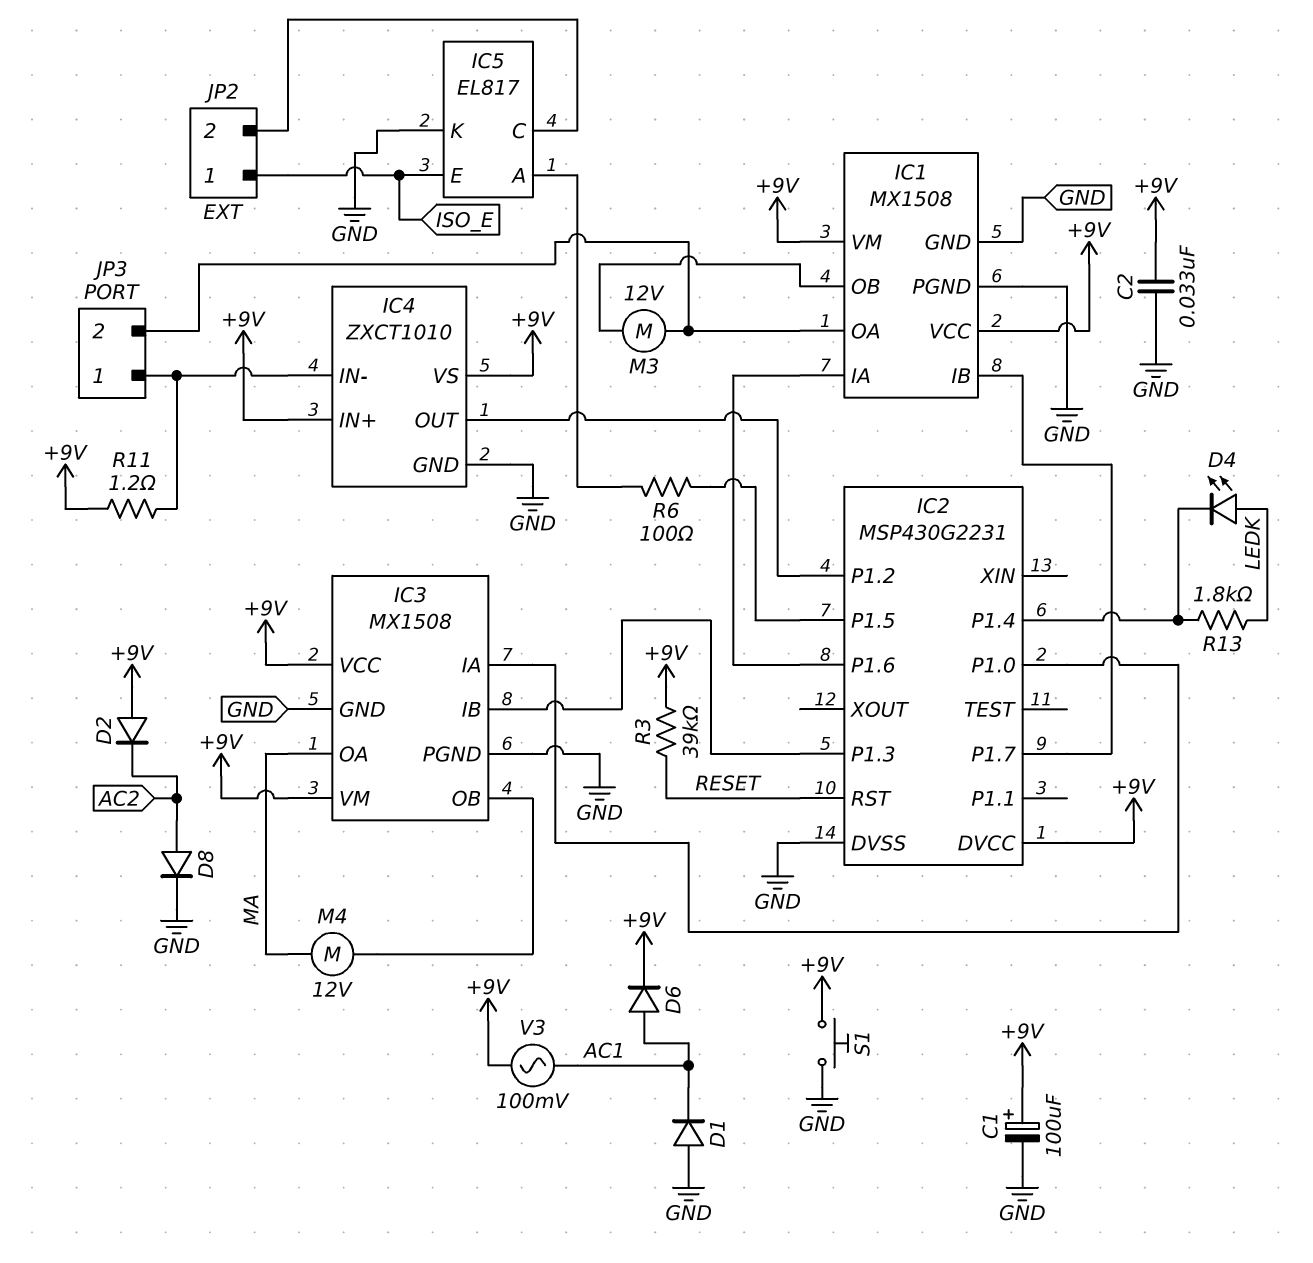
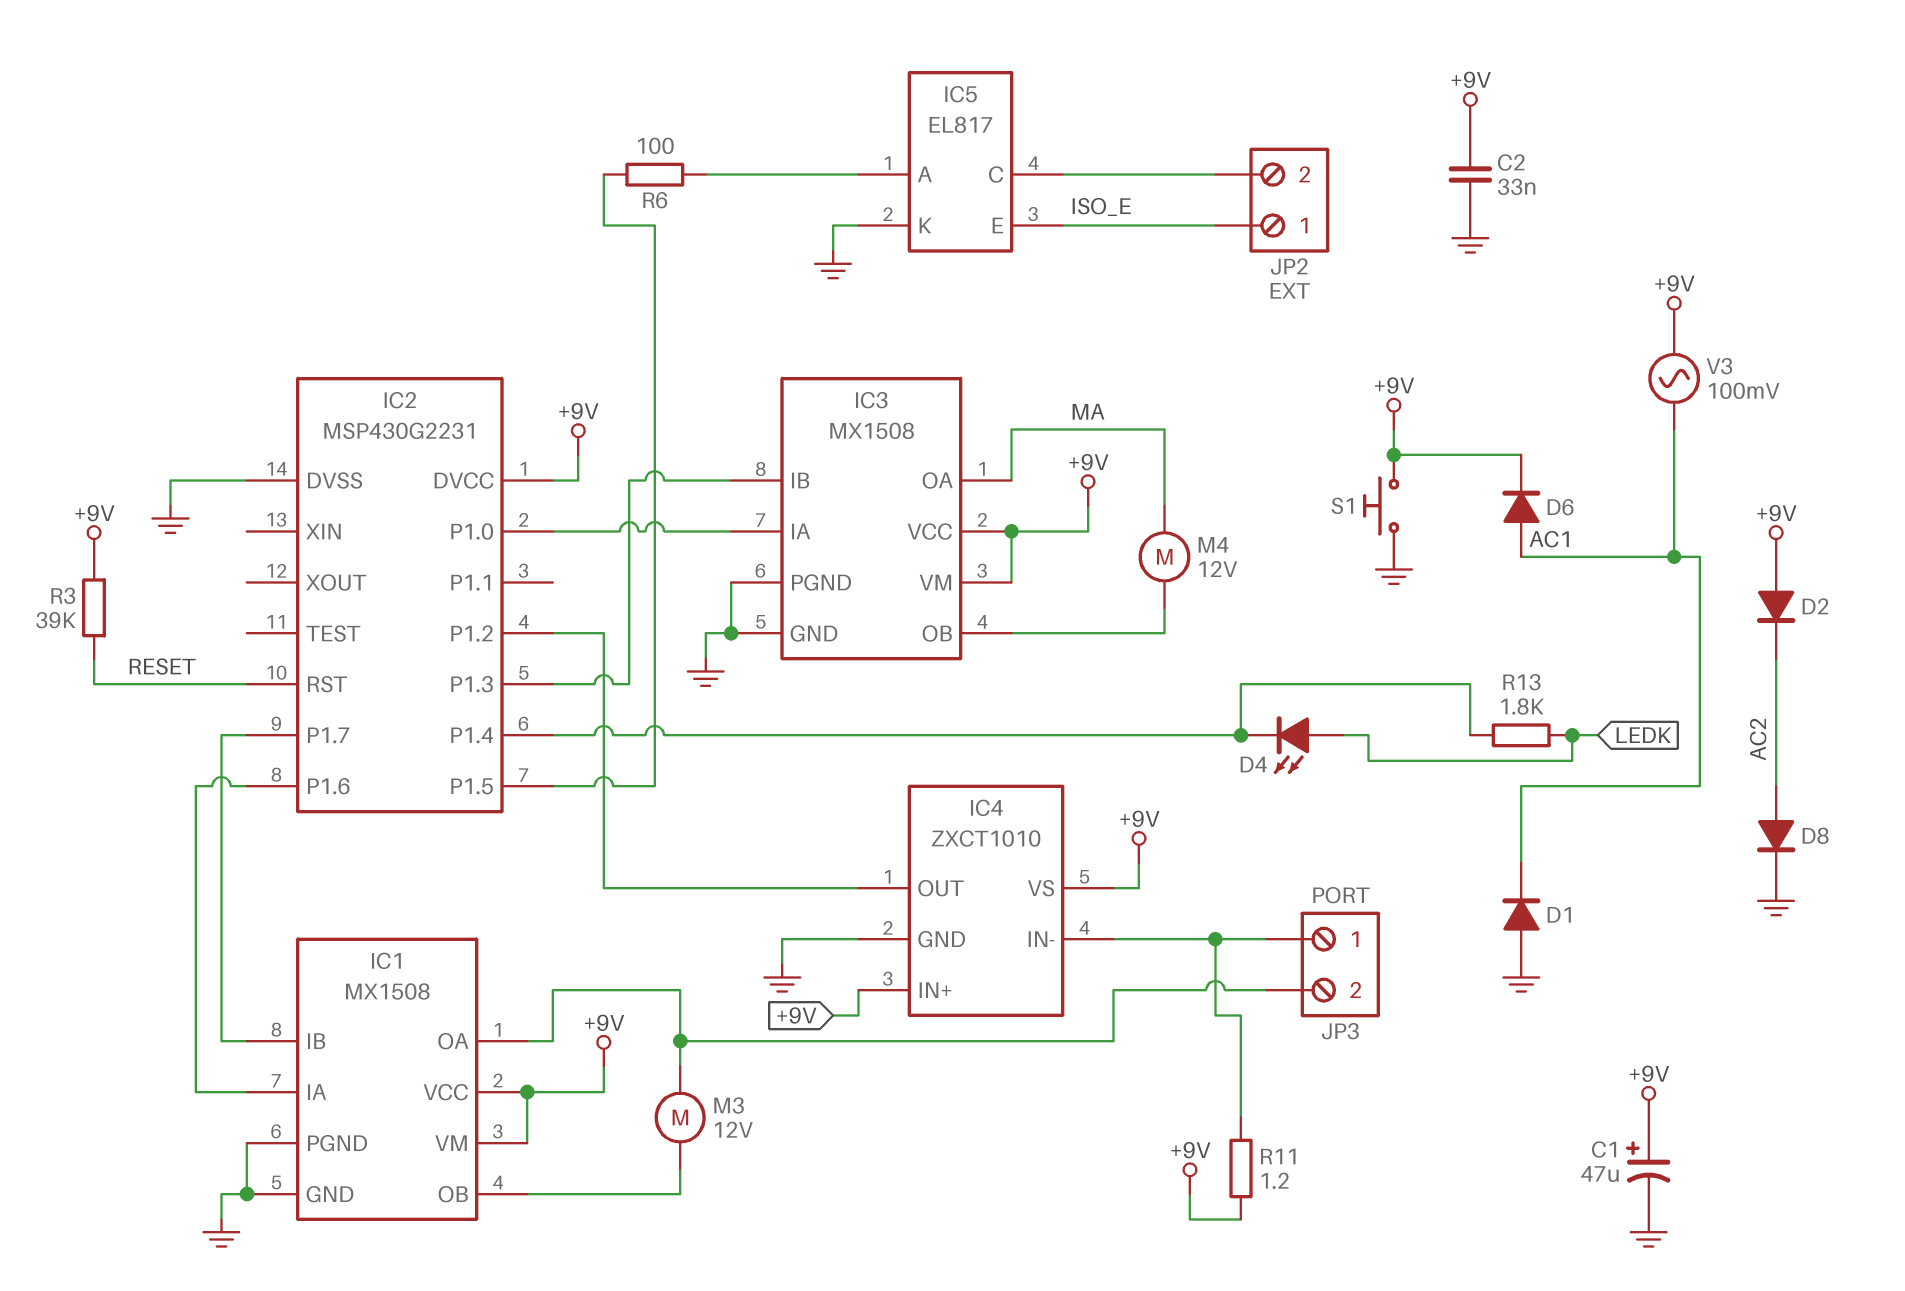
C1: 100uF (plus +9V, minus GND) -> 47uF (plus +9V, minus GND)

